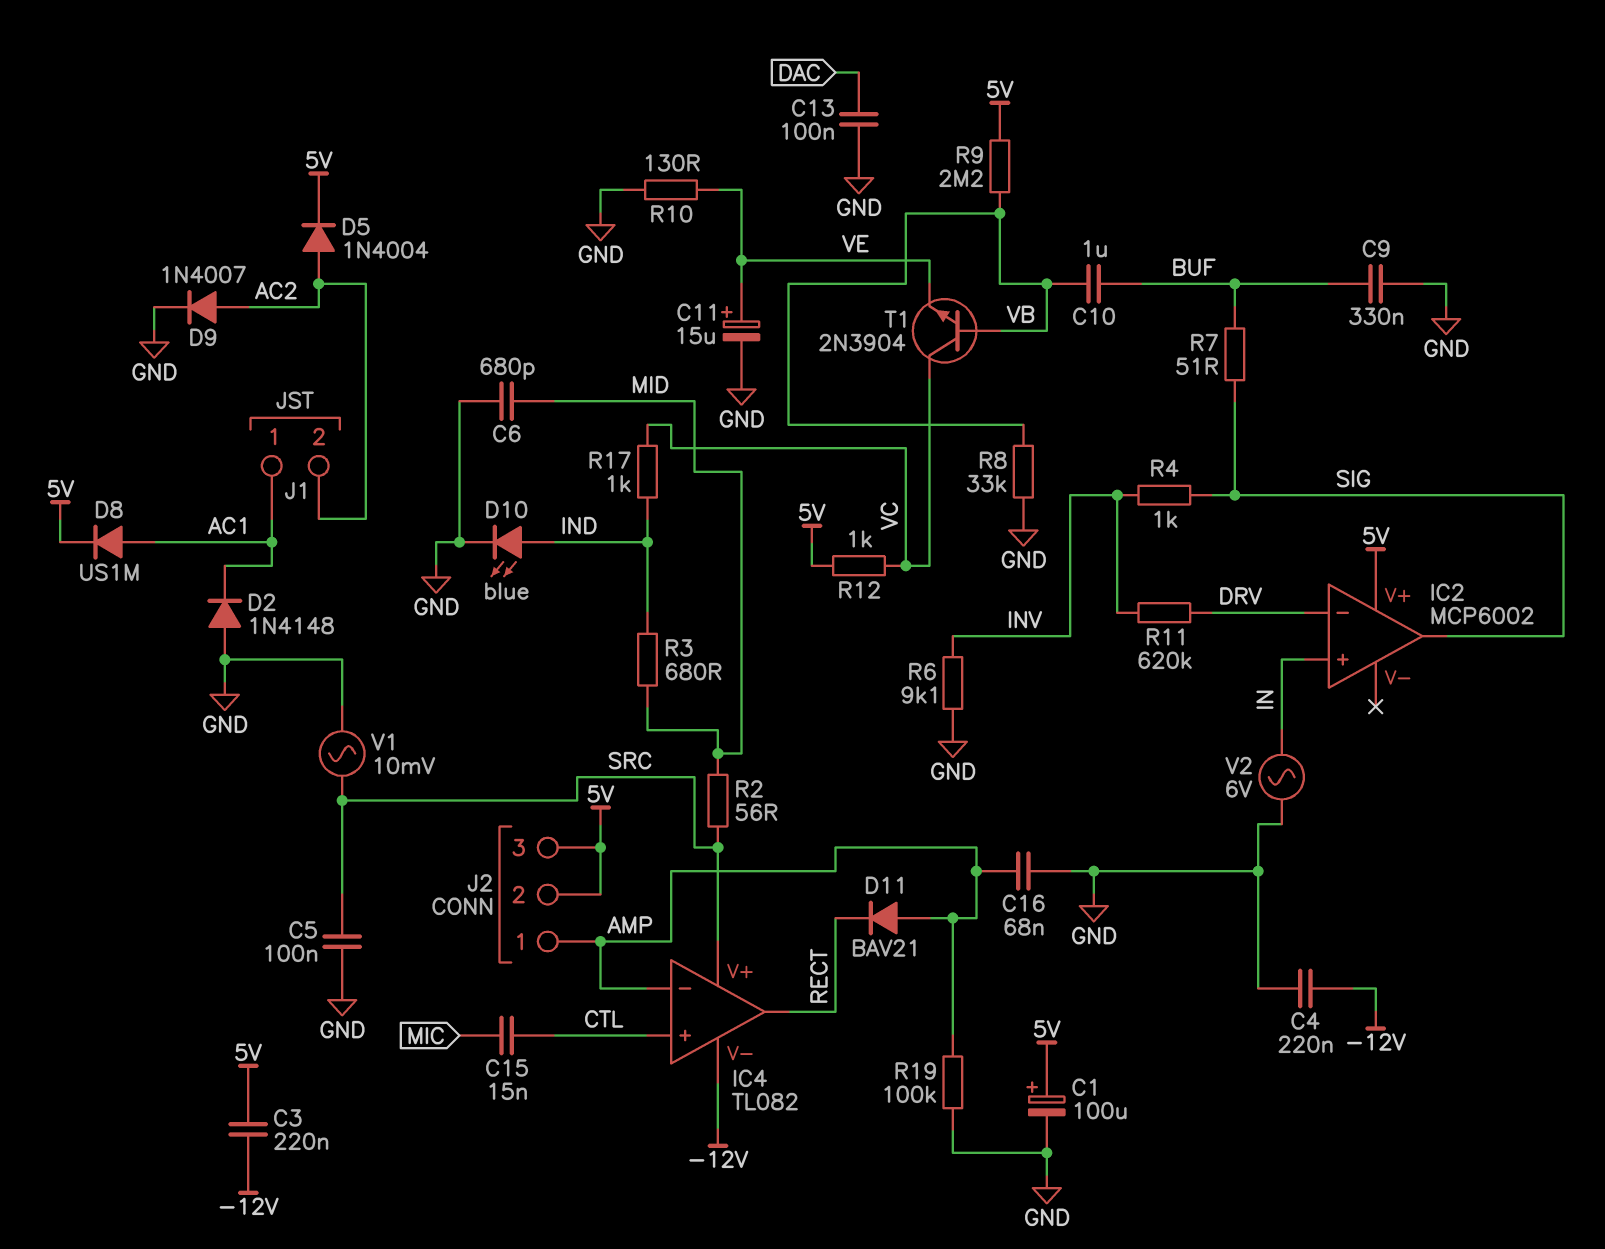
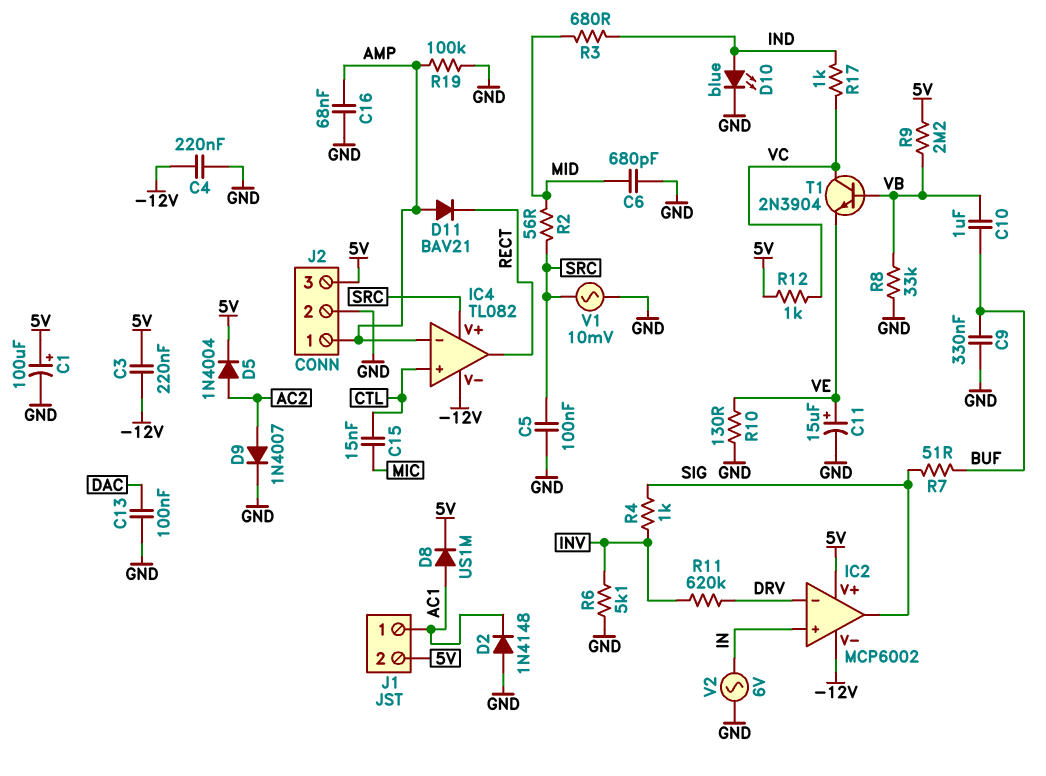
IC2 pin V-: none -> -12V
J1 pin 2: AC2 -> 5V
J2 pin 2: 5V -> GND
R6: 9.1k (GND, INV) -> 5.1k (GND, INV)

